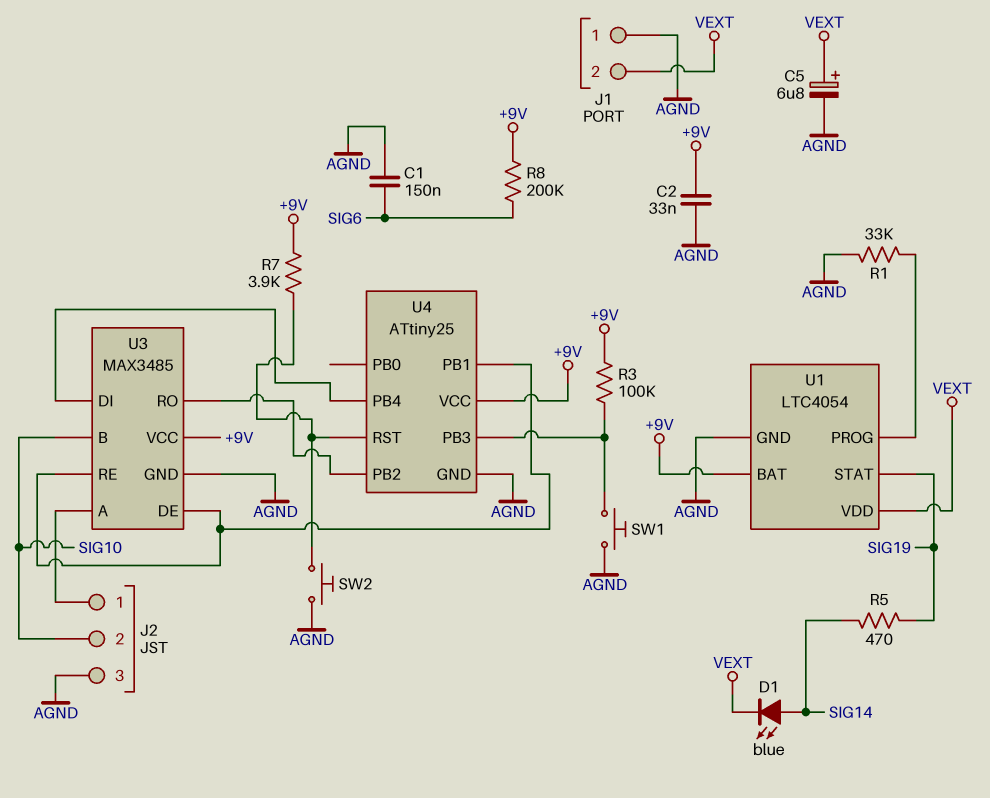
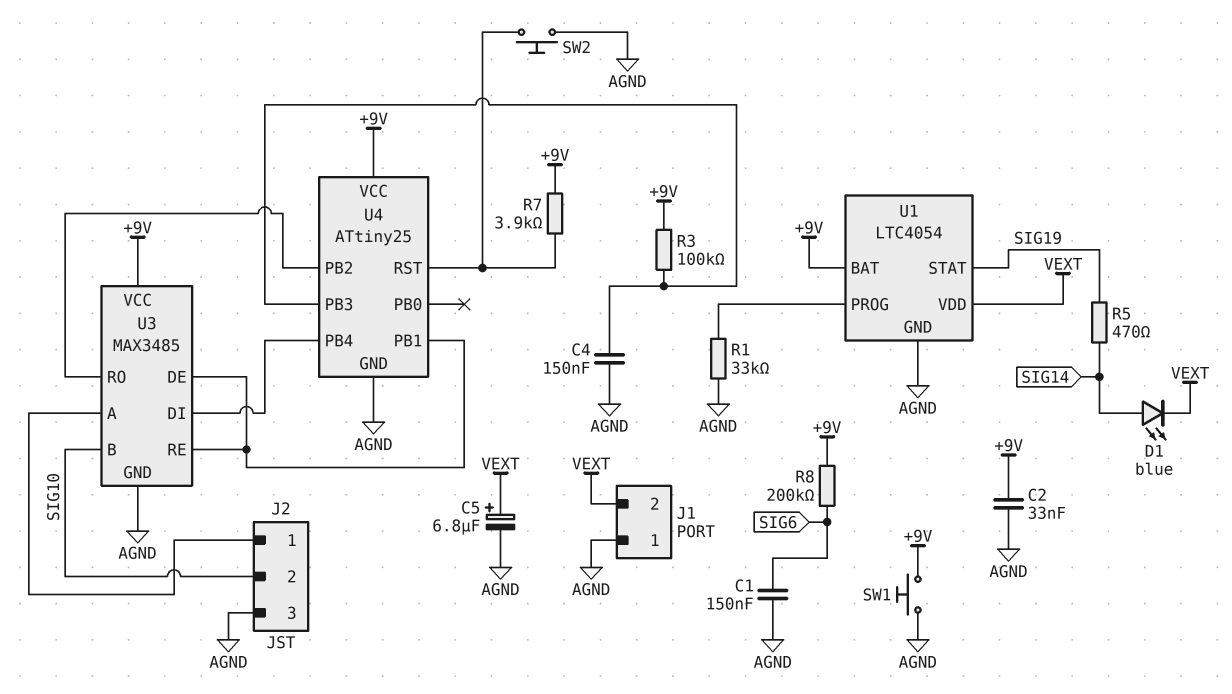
C4: none -> 150nF (AGND, U4/PB3)
SW1: button (AGND, U4/PB3) -> button (+9V, AGND)

